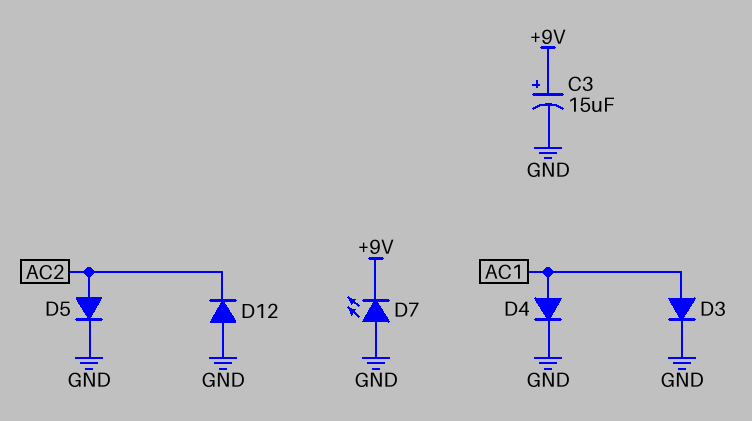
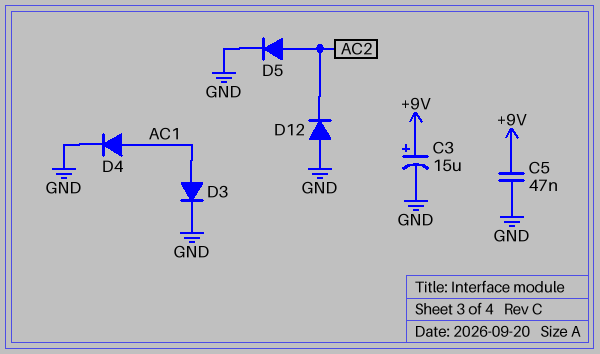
C5: none -> 47nF (+9V, GND)
D7: LED (A GND, K +9V) -> none

